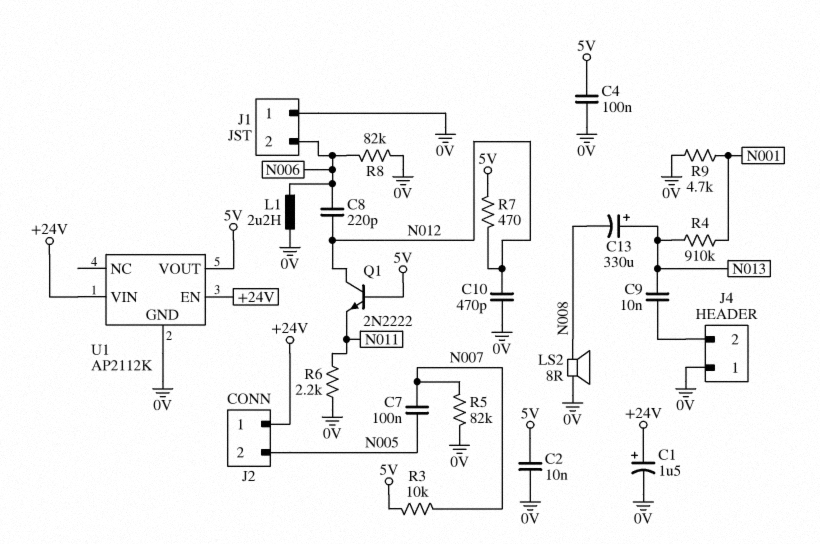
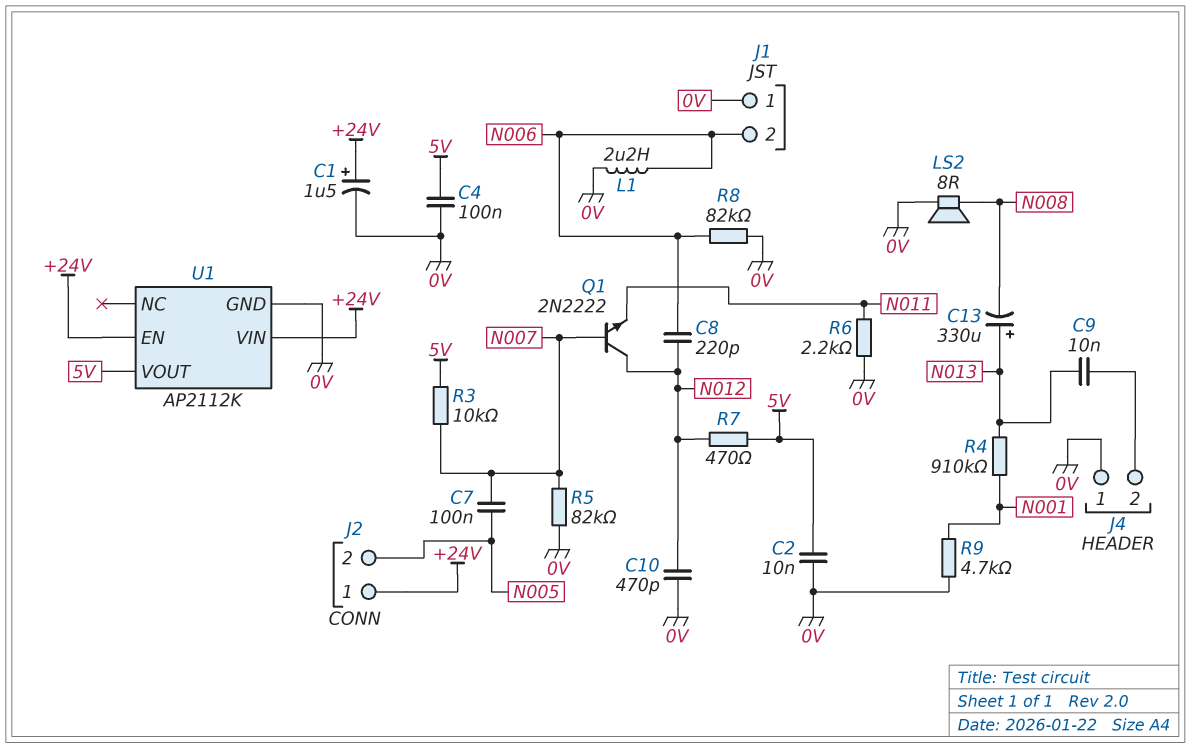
Q1: NPN 2N2222 (B 5V, C N012, E N011) -> NPN 2N2222 (B N007, C N012, E N011)

